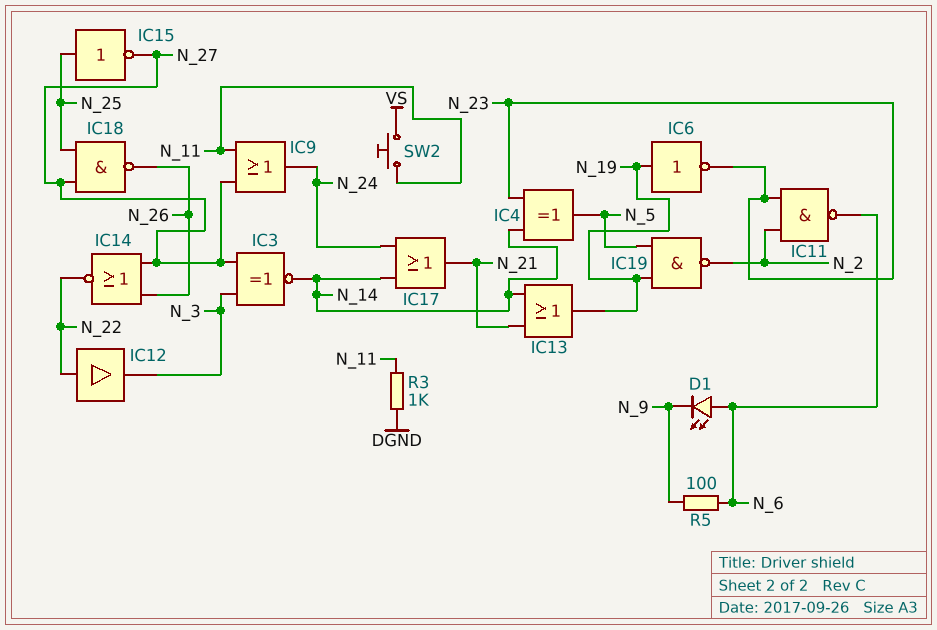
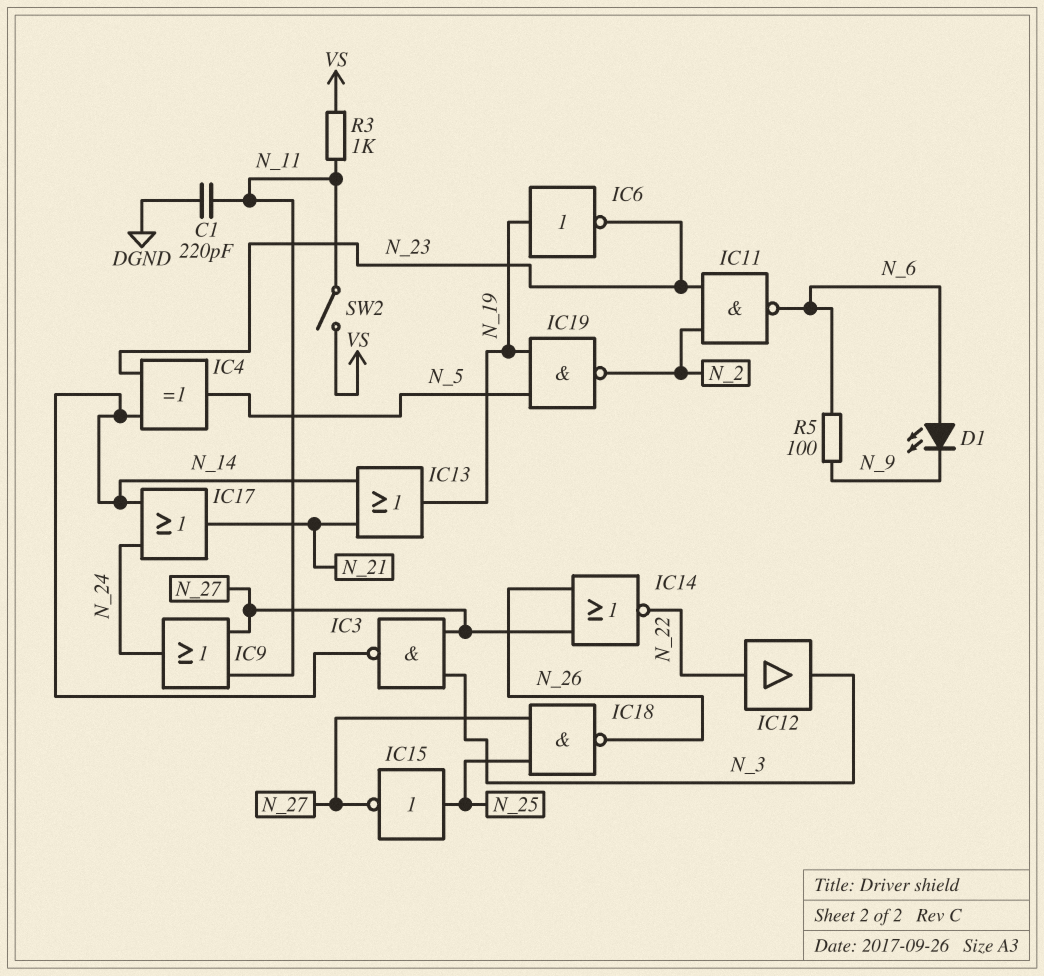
C1: none -> 220pF (DGND, N_11)
IC3: XNOR (in N_3, in N_27, out N_14) -> NAND (in N_3, in N_27, out N_14)
R3: 1k (DGND, N_11) -> 1k (N_11, VS)
SW2: button (N_11, VS) -> switch (N_11, VS)

